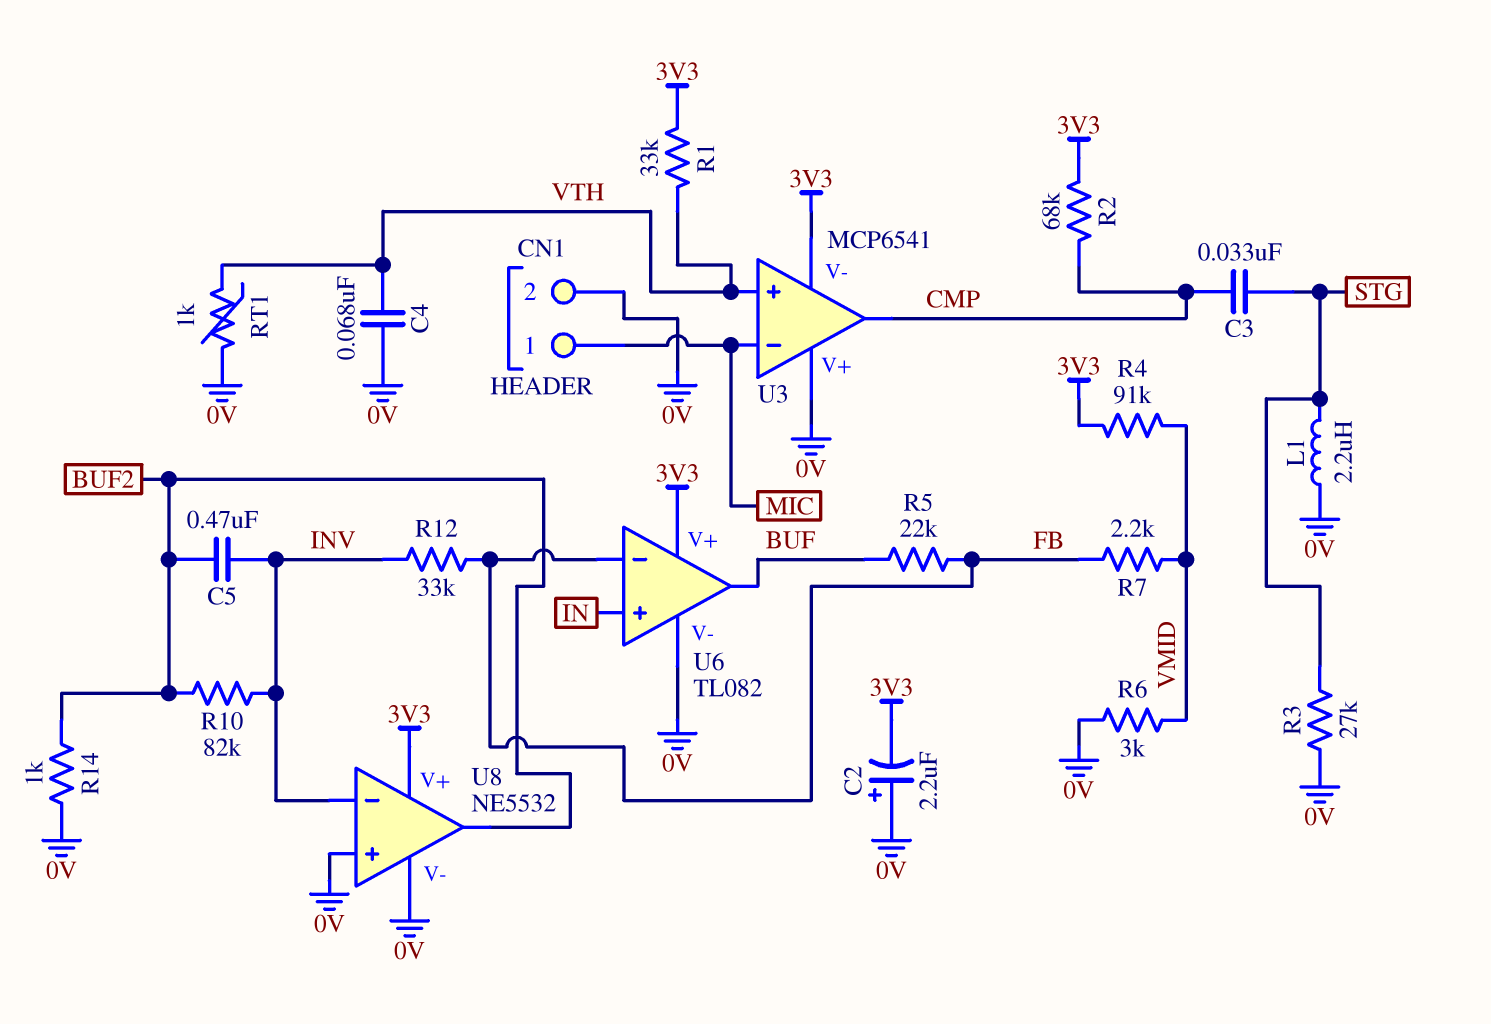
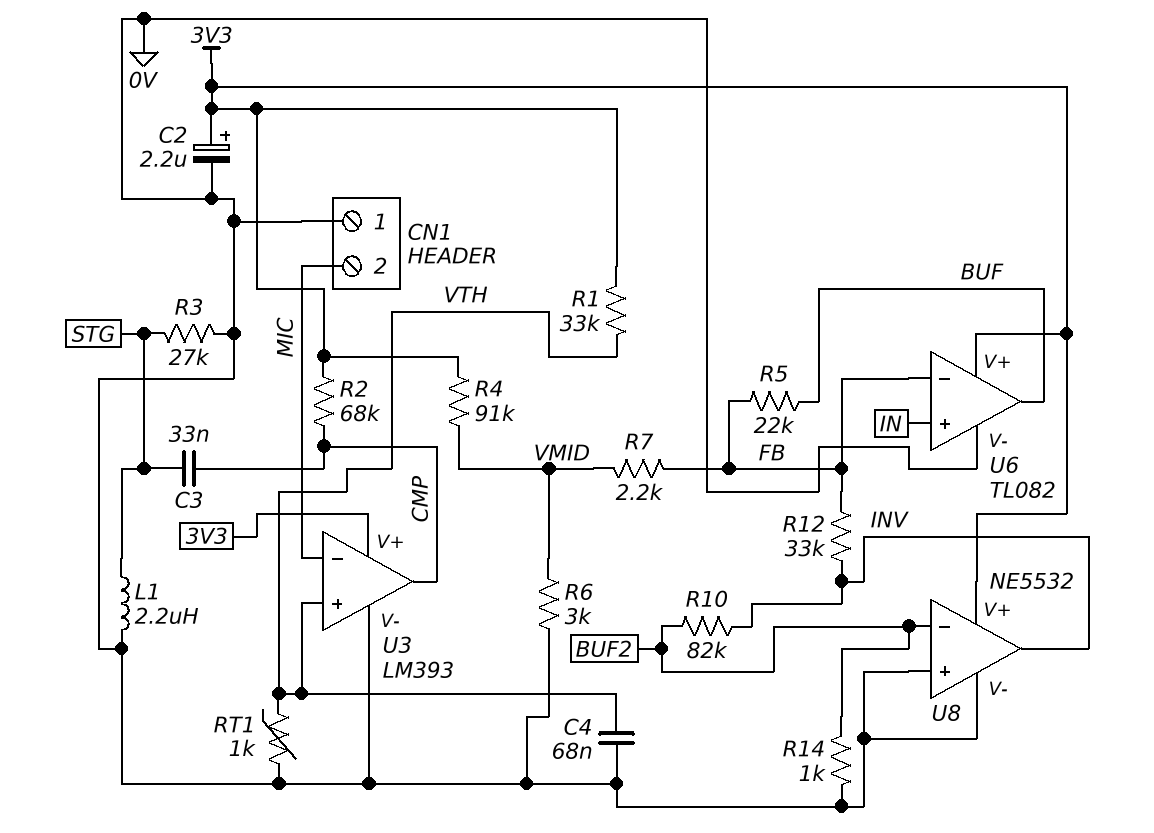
C2: 2.2uF (plus 0V, minus 3V3) -> 2.2uF (plus 3V3, minus 0V)
C5: 470nF (BUF2, INV) -> none
CN1 pin 1: MIC -> 0V
CN1 pin 2: 0V -> MIC
U3: MCP6541 -> LM393
U3 pin V+: 0V -> 3V3
U3 pin V-: 3V3 -> 0V
U8 pin in-: INV -> BUF2
U8 pin out: BUF2 -> INV

